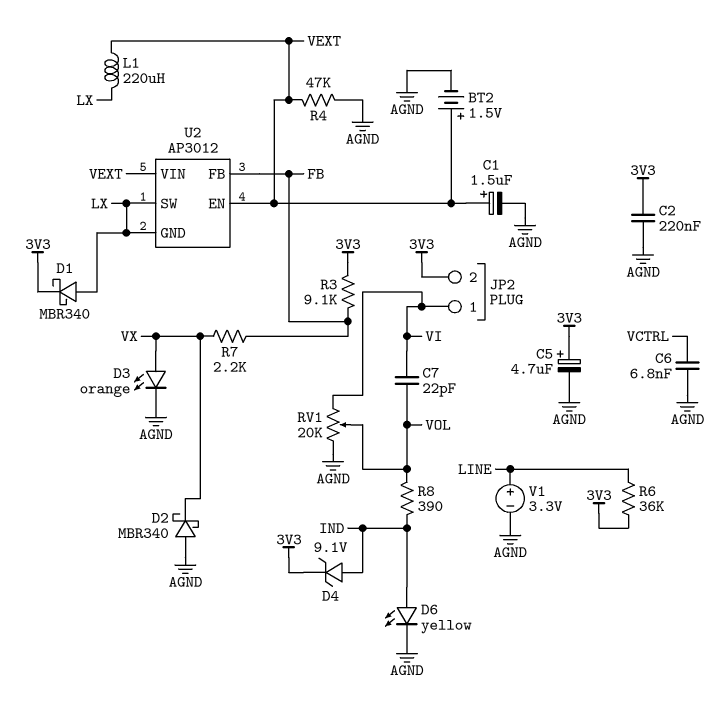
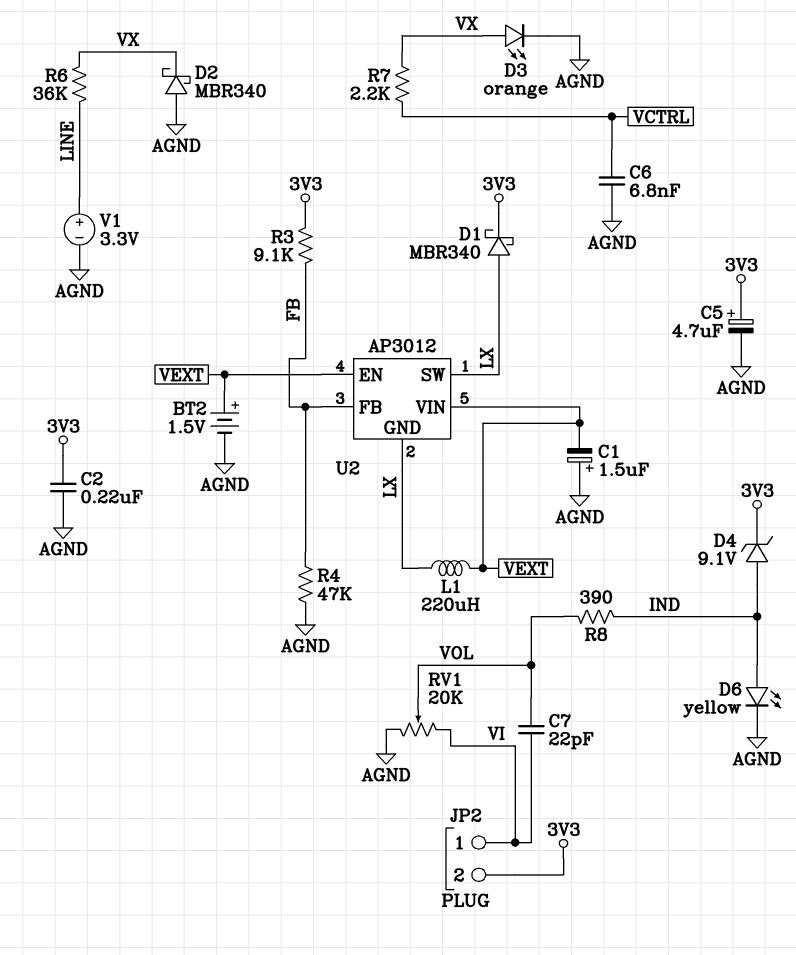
C1: 1.5uF (plus VEXT, minus AGND) -> 1.5uF (plus AGND, minus VEXT)
R4: 47k (AGND, VEXT) -> 47k (AGND, FB)
R6: 36k (3V3, LINE) -> 36k (LINE, VX)
R7: 2.2k (FB, VX) -> 2.2k (VCTRL, VX)

